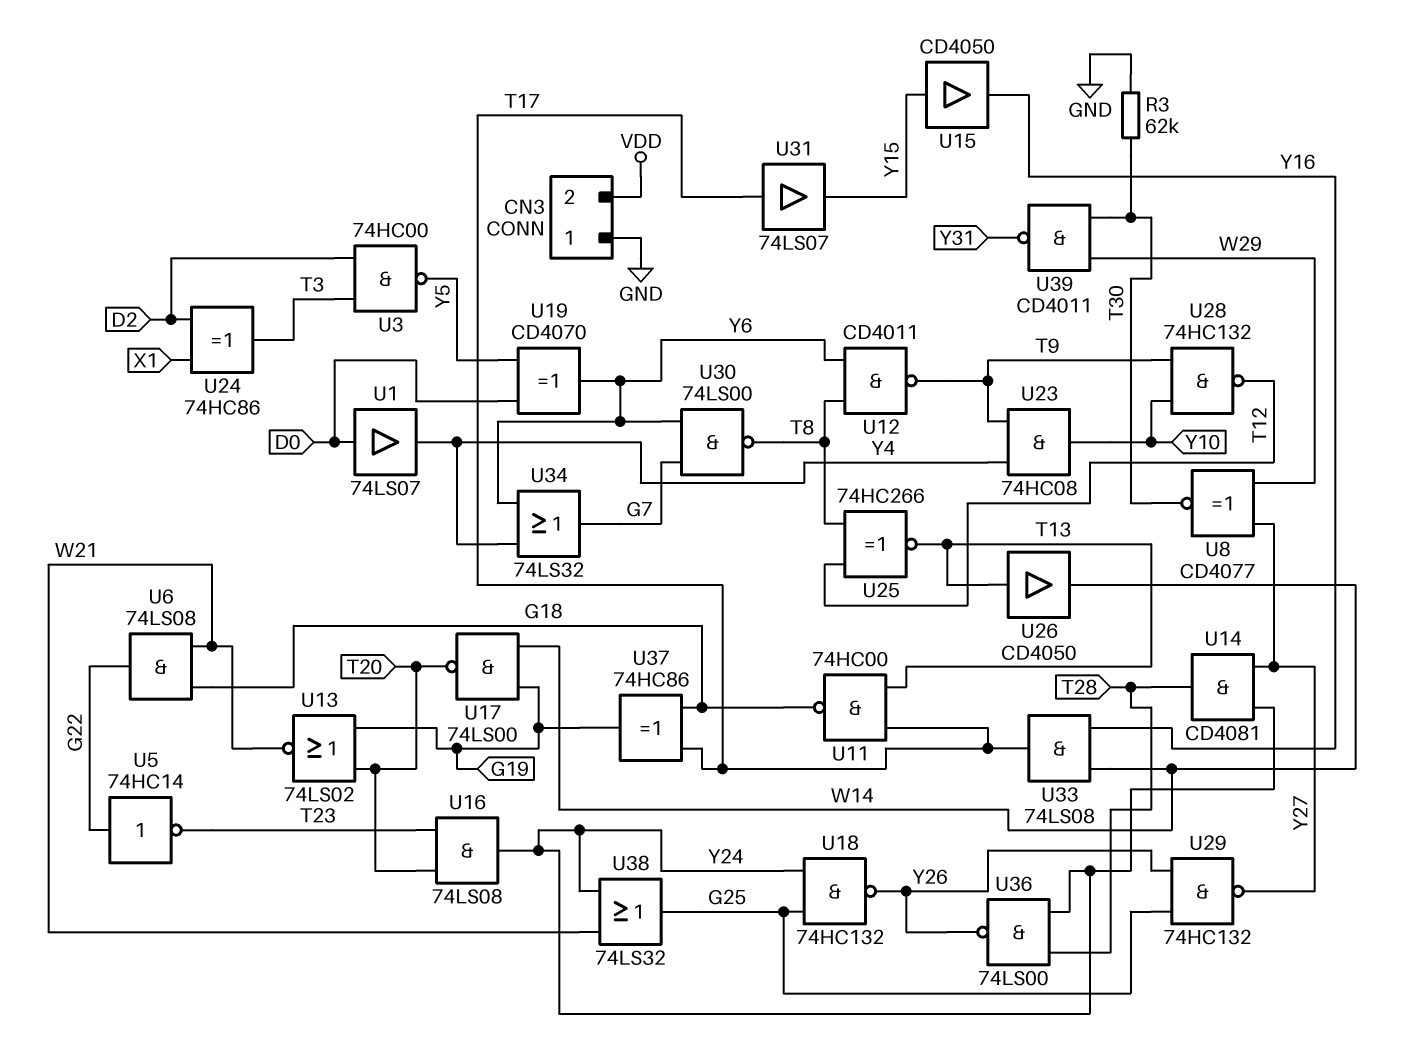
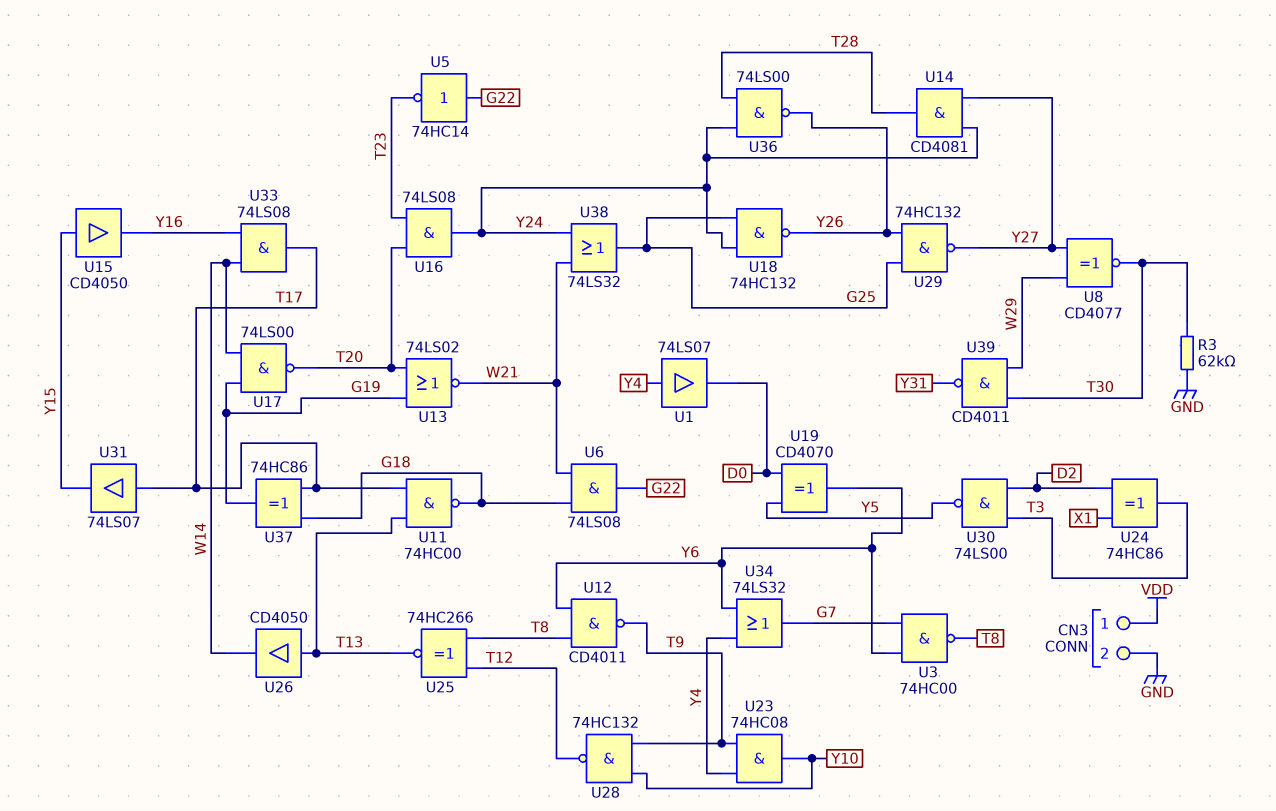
CN3 pin 1: GND -> VDD
CN3 pin 2: VDD -> GND
U1: buffer 74LS07 (in D0, out Y4) -> buffer 74LS07 (in Y4, out D0)
U3: NAND 74HC00 (in D2, in T3, out Y5) -> NAND 74HC00 (in G7, in Y6, out T8)
U30: NAND 74LS00 (in G7, in Y6, out T8) -> NAND 74LS00 (in D2, in T3, out Y5)

